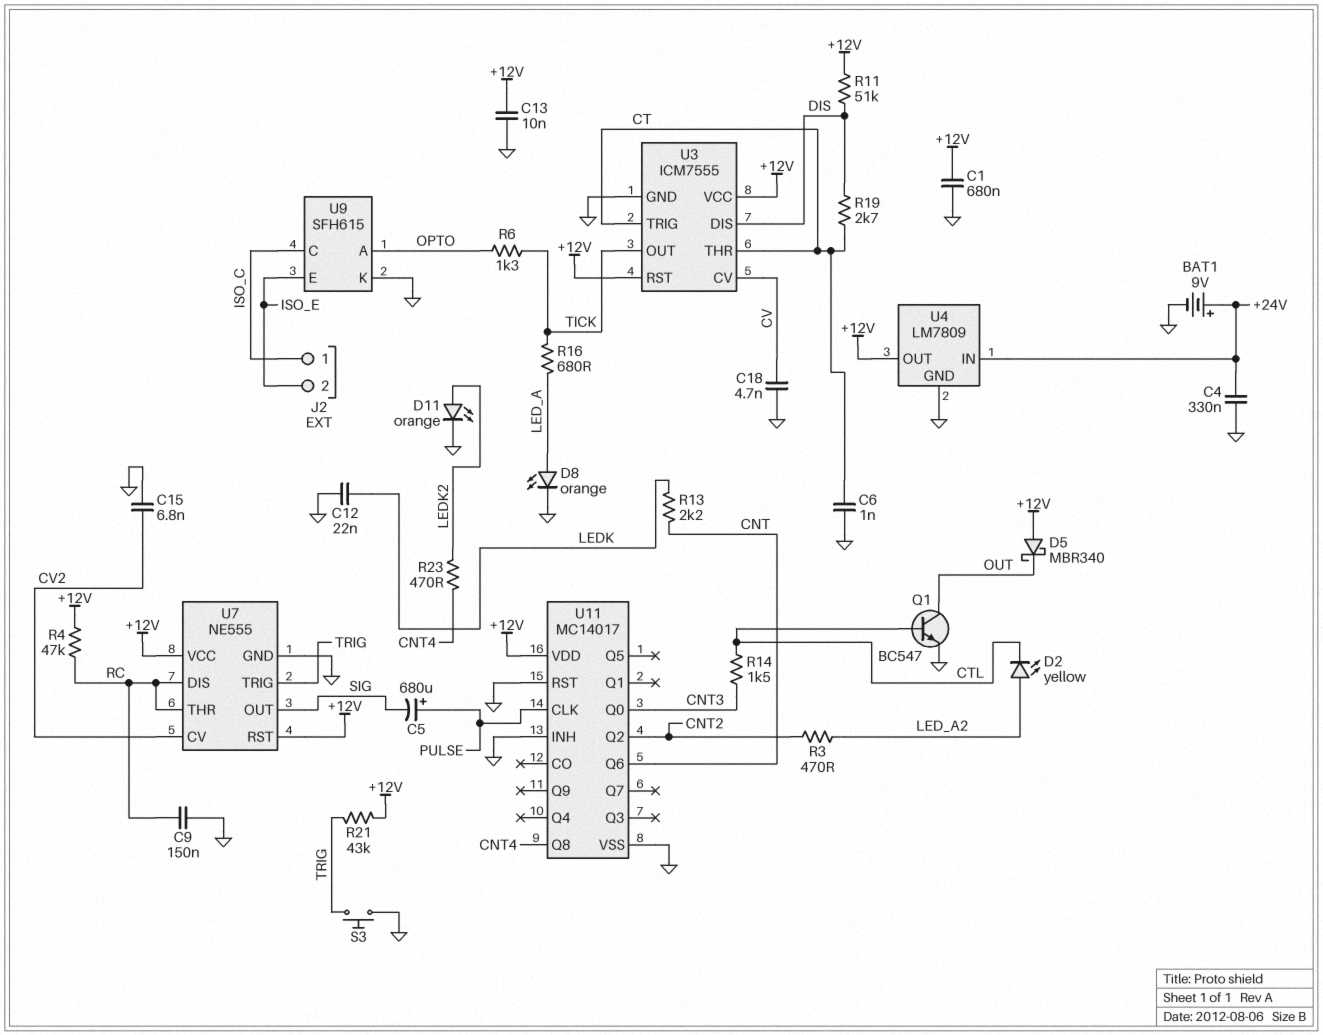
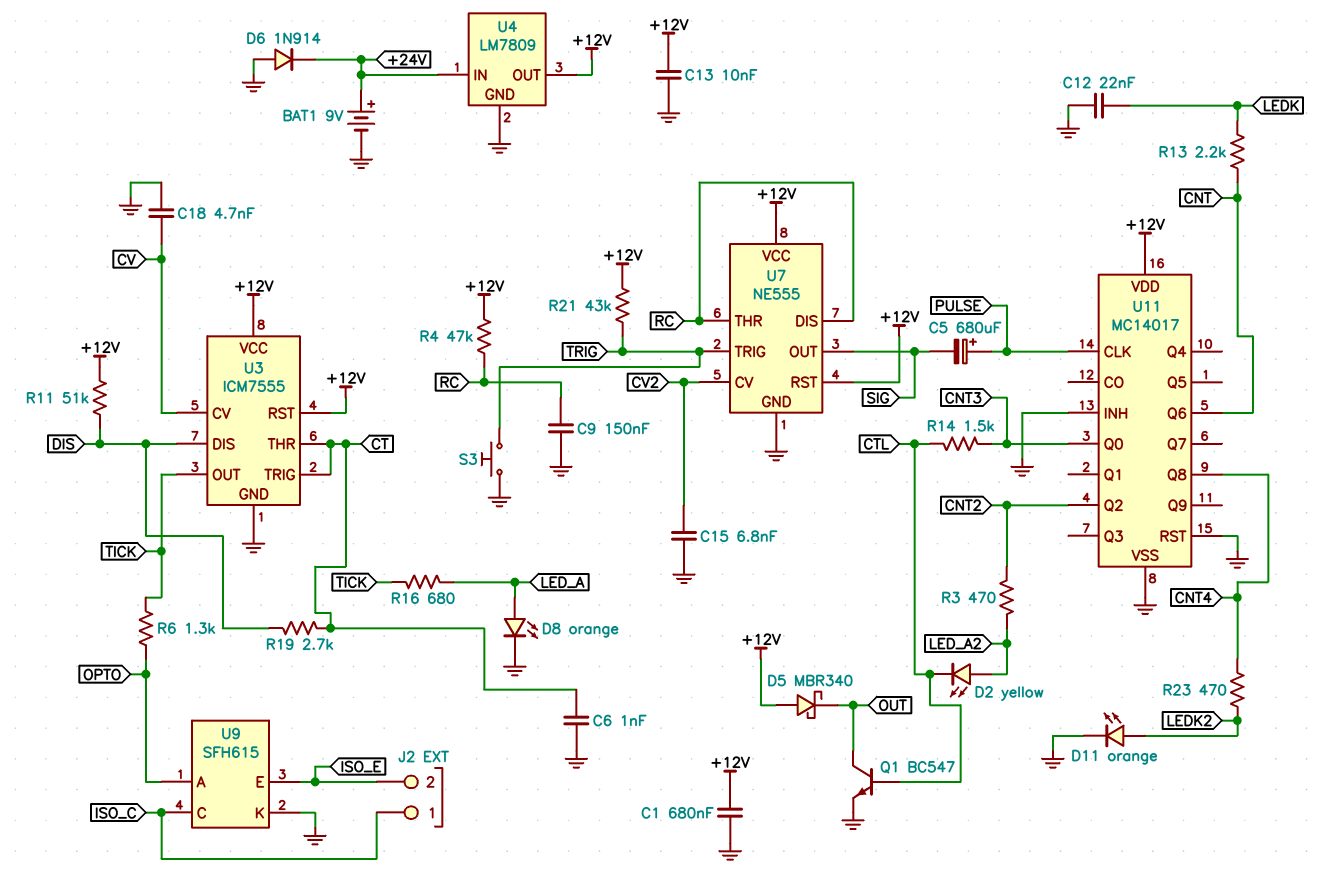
C4: 330nF (+24V, GND) -> none
D6: none -> diode 1N914 (A GND, K +24V)

